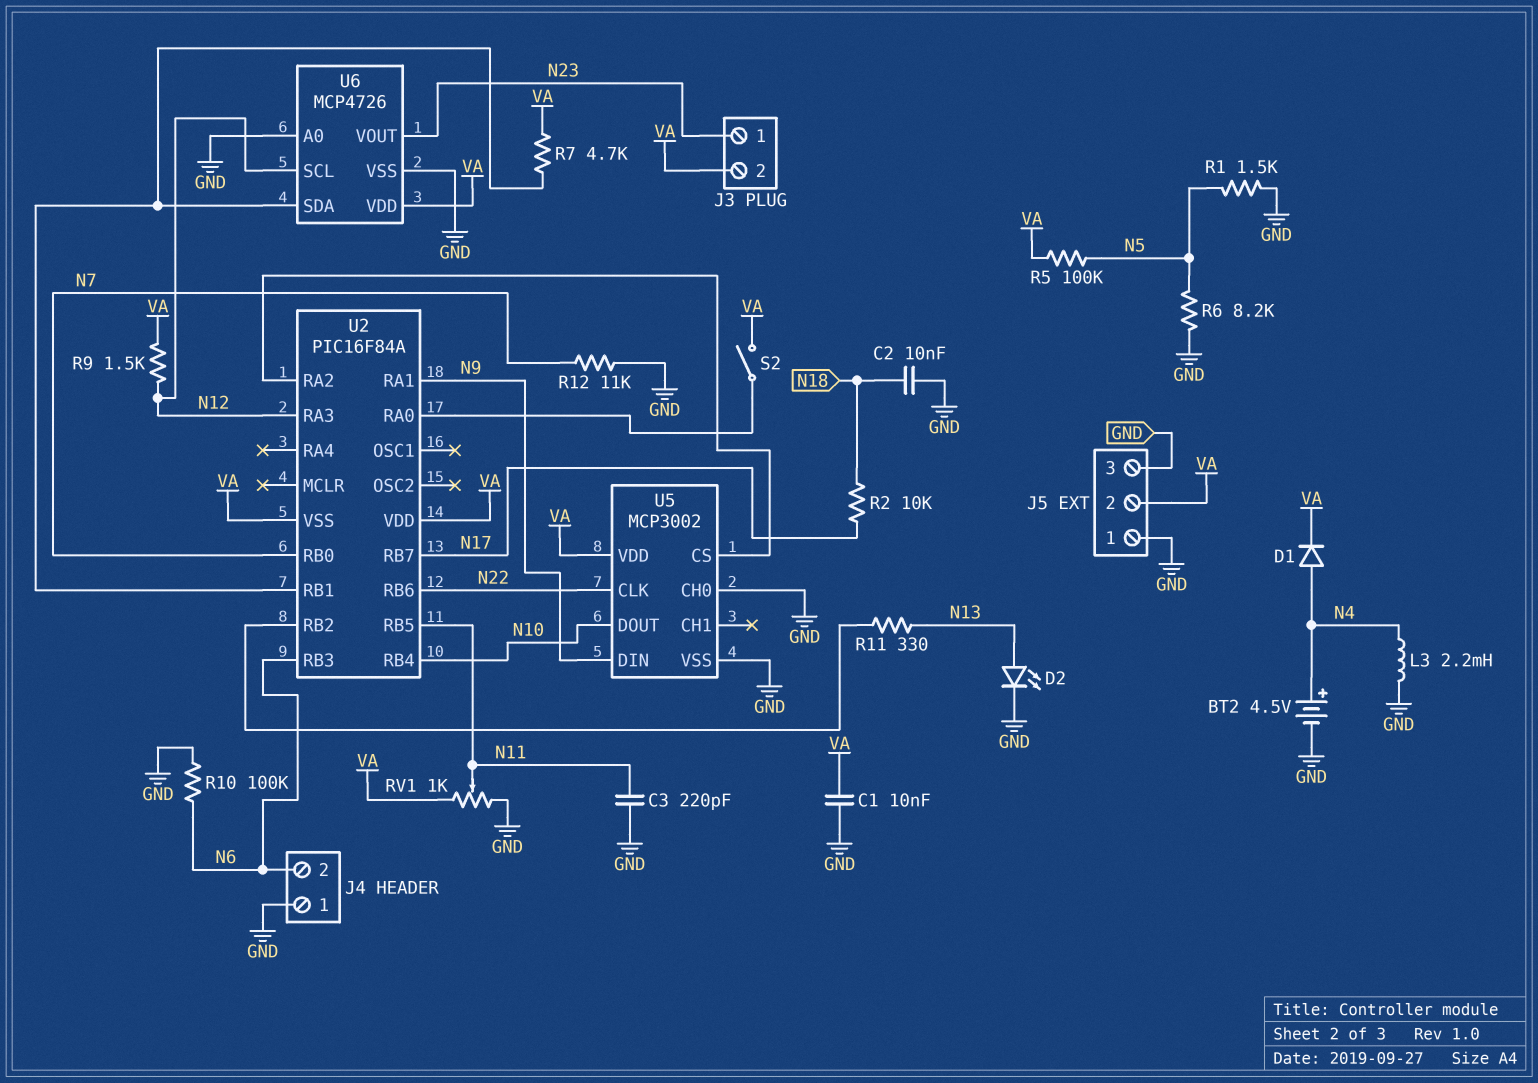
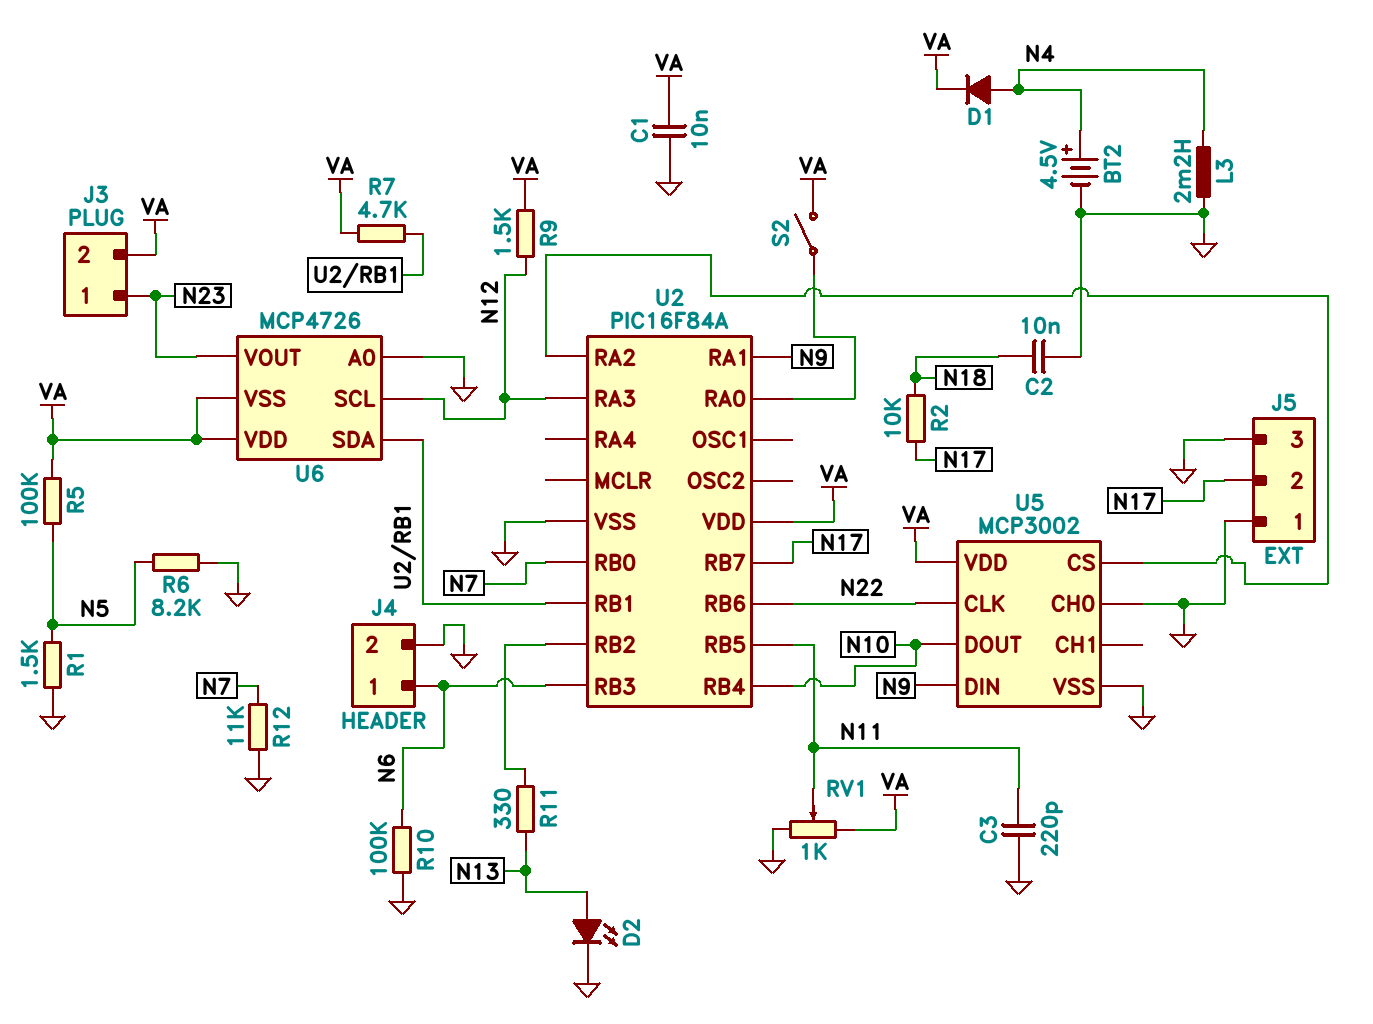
J4 pin 1: GND -> N6
J4 pin 2: N6 -> GND
J5 pin 2: VA -> N17
U2 pin VSS: VA -> GND
U6 pin VSS: GND -> VA

